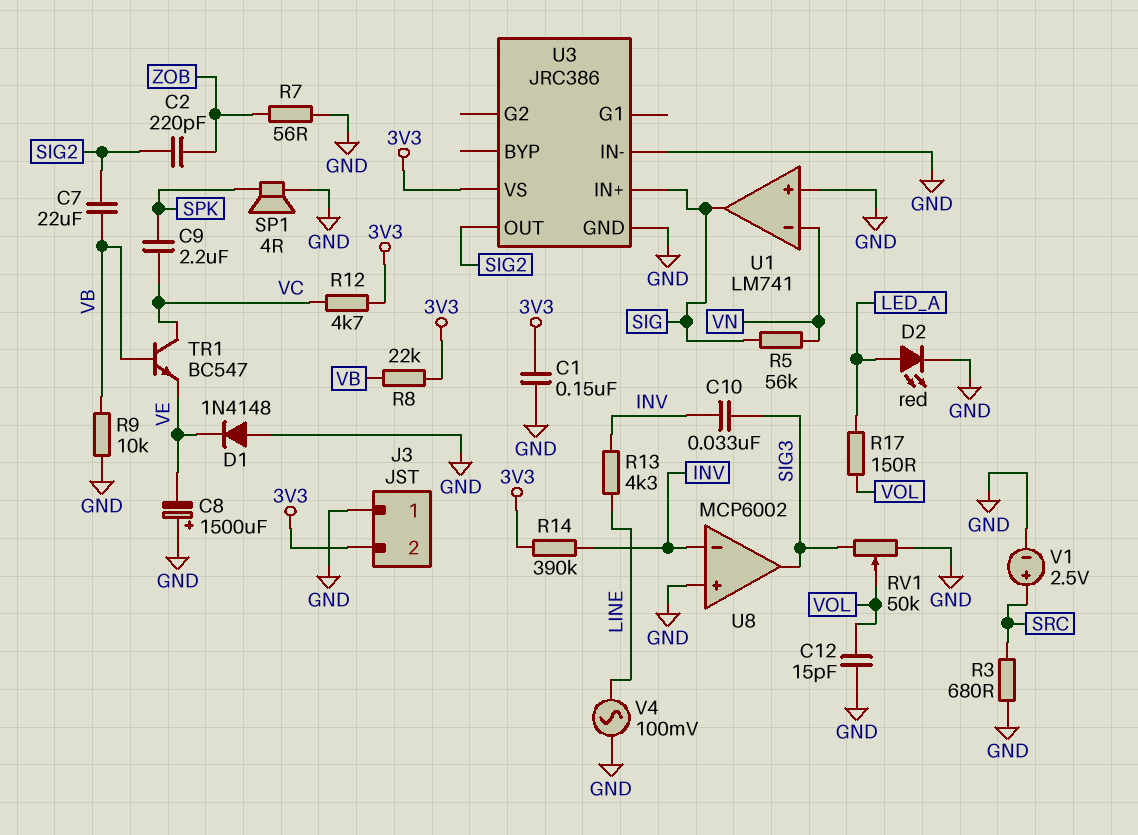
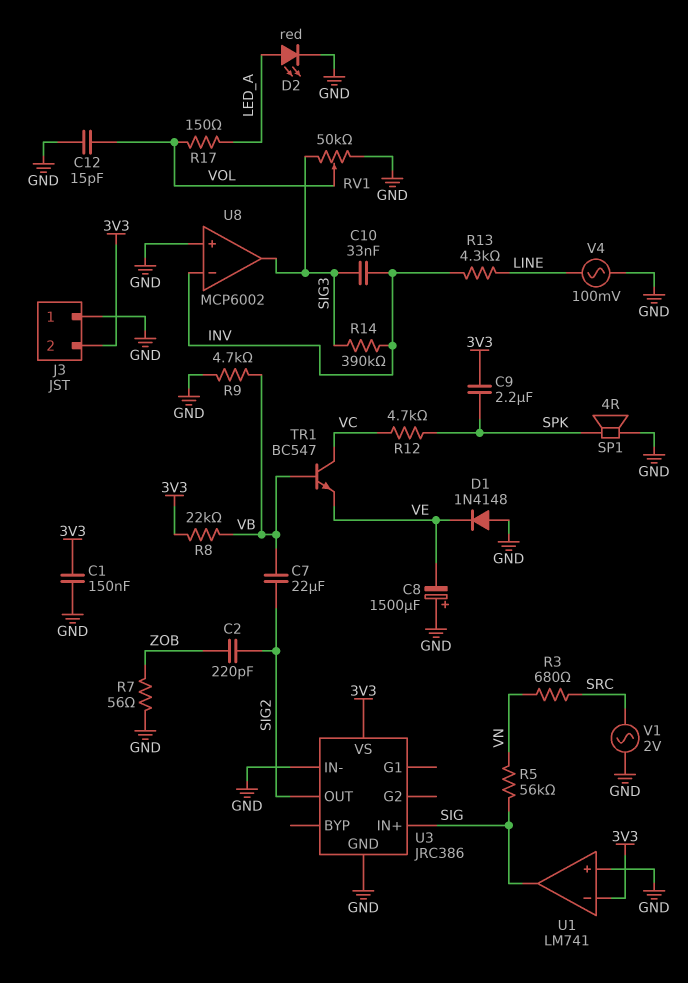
C9: 2.2uF (SPK, VC) -> 2.2uF (3V3, SPK)
R3: 680 (GND, SRC) -> 680 (SRC, VN)
R9: 10k (GND, VB) -> 4.7k (GND, VB)
R12: 4.7k (3V3, VC) -> 4.7k (SPK, VC)
R14: 390k (3V3, INV) -> 390k (INV, SIG3)
U1 pin in-: VN -> 3V3
V1: 2.5V (plus SRC, minus GND) -> AC 2V (GND, SRC)

